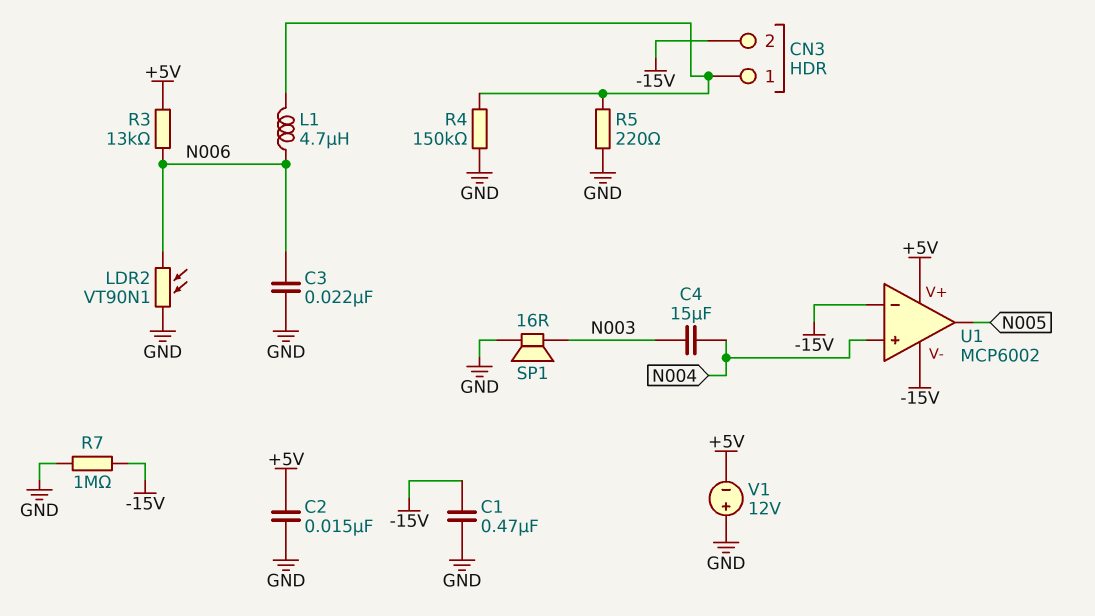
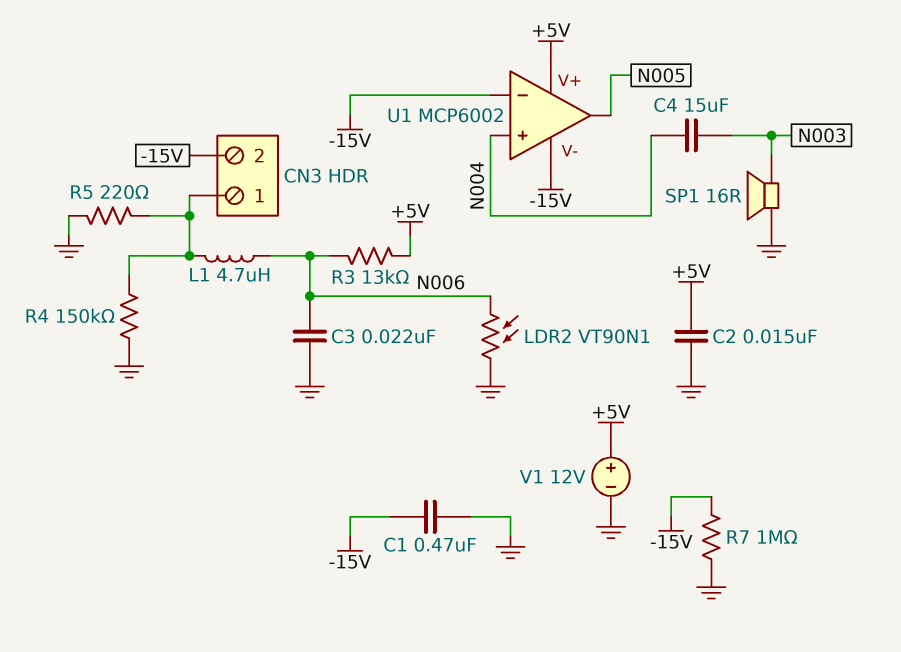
V1: 12V (plus GND, minus +5V) -> 12V (plus +5V, minus GND)

